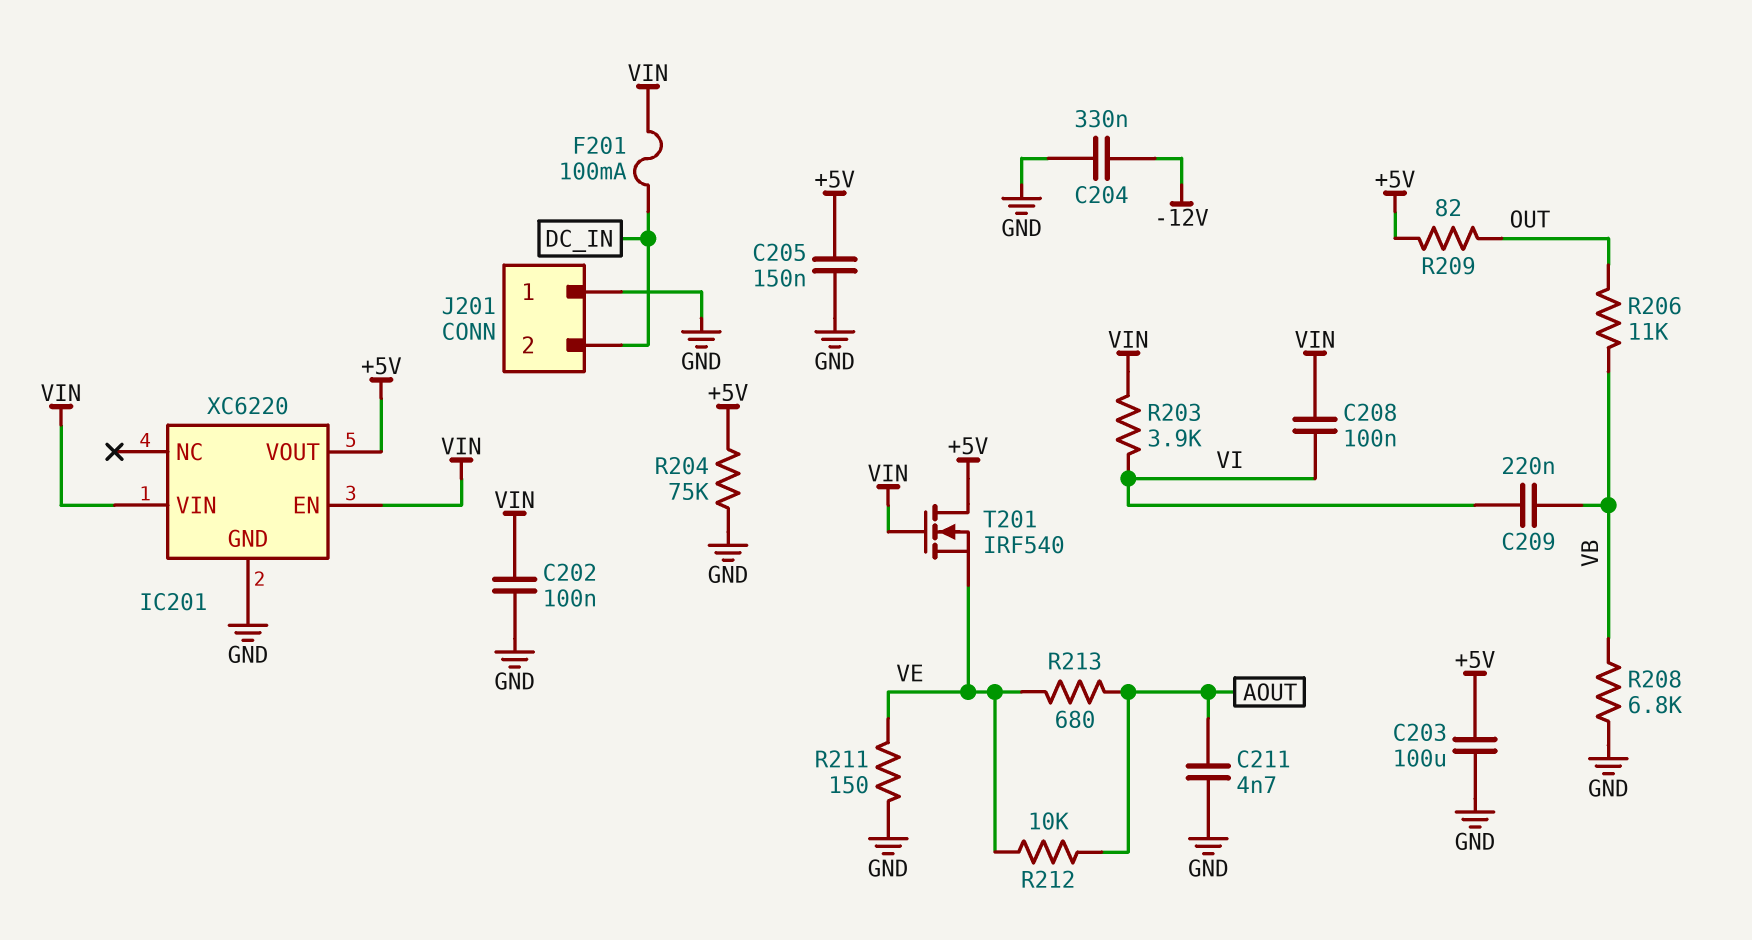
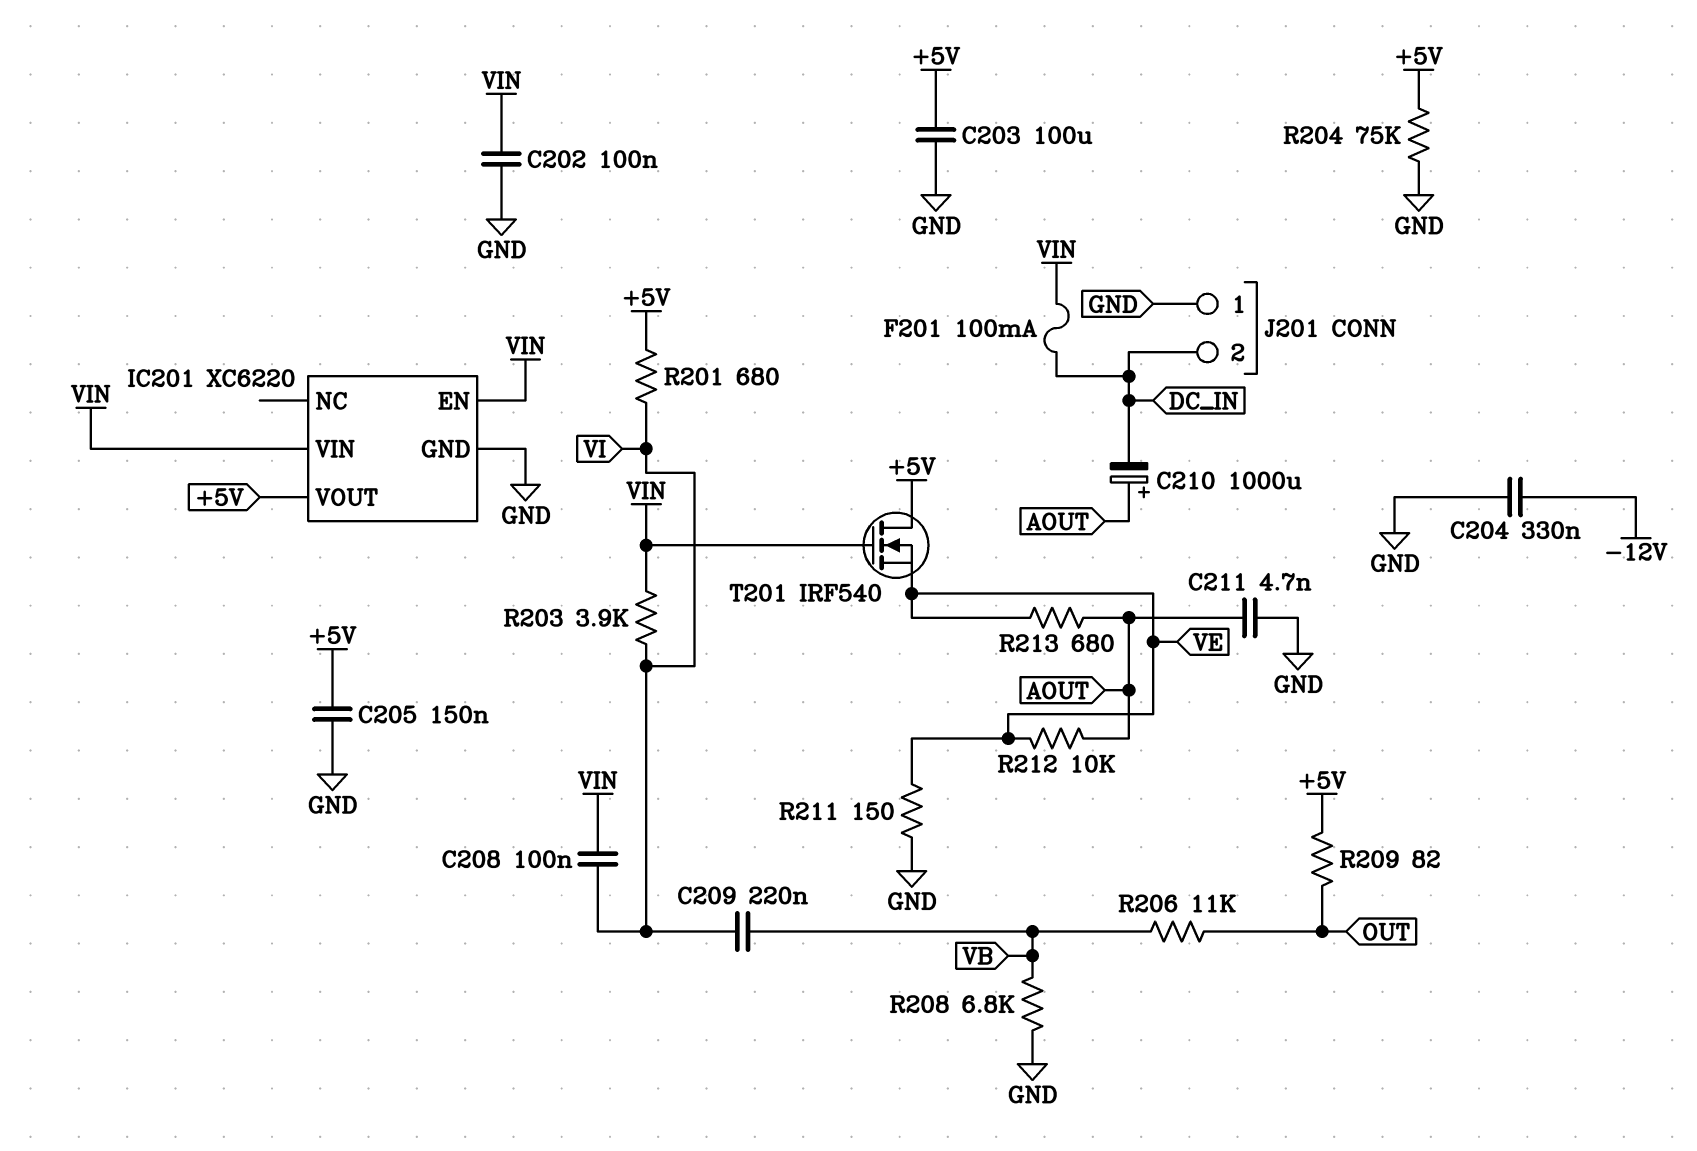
C210: none -> 1000uF (plus AOUT, minus DC_IN)
R201: none -> 680 (+5V, VI)

